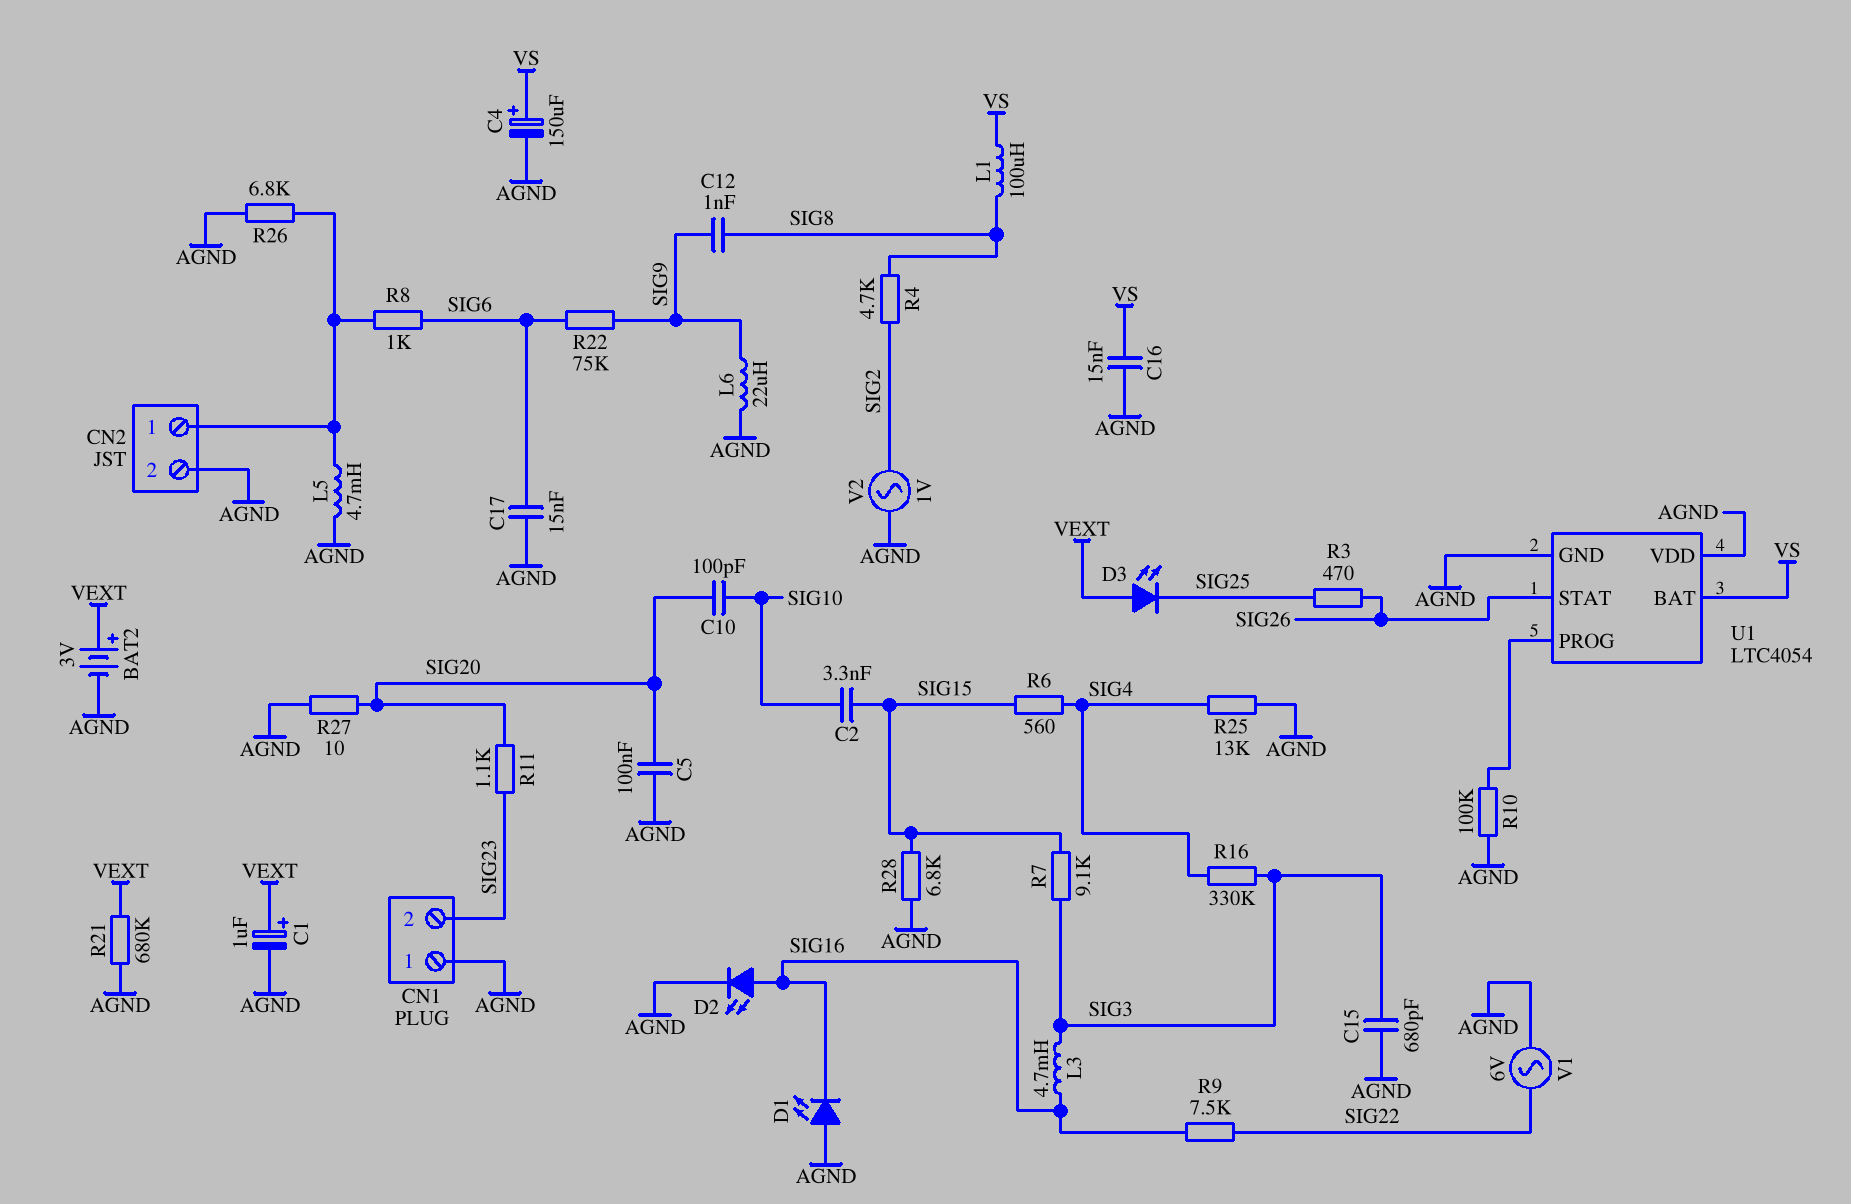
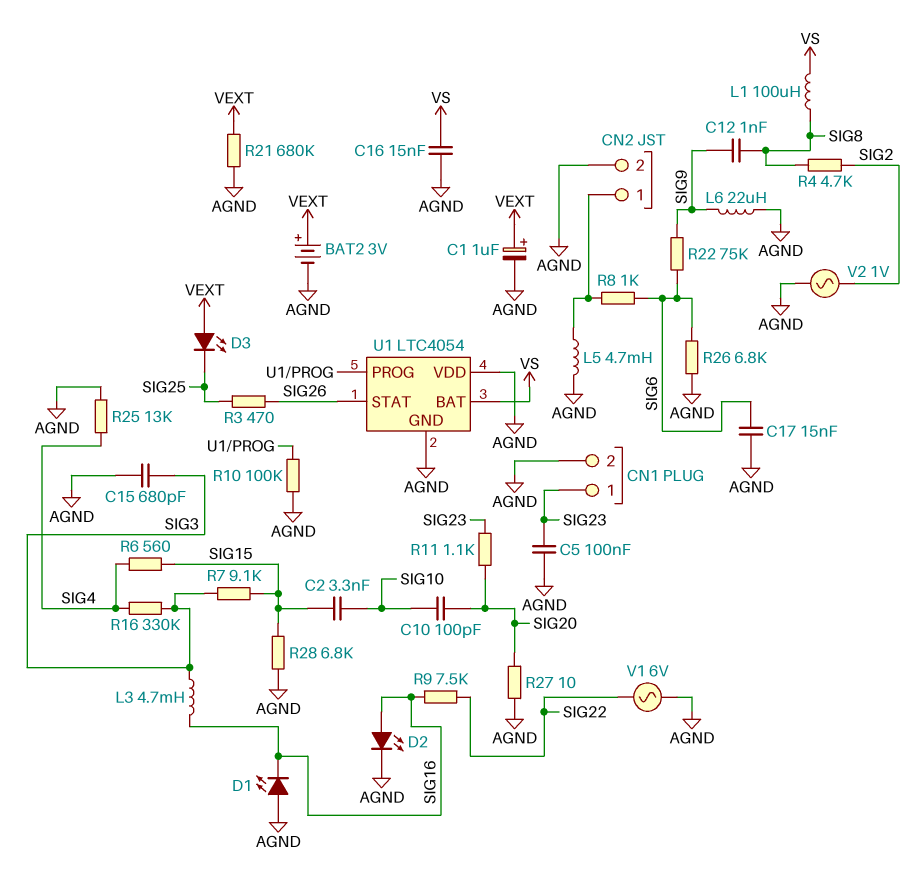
C4: 150uF (plus VS, minus AGND) -> none
C5: 100nF (AGND, SIG20) -> 100nF (AGND, SIG23)
CN1 pin 1: AGND -> SIG23
CN1 pin 2: SIG23 -> AGND
R26: 6.8k (AGND, CN2/1) -> 6.8k (AGND, SIG6)

